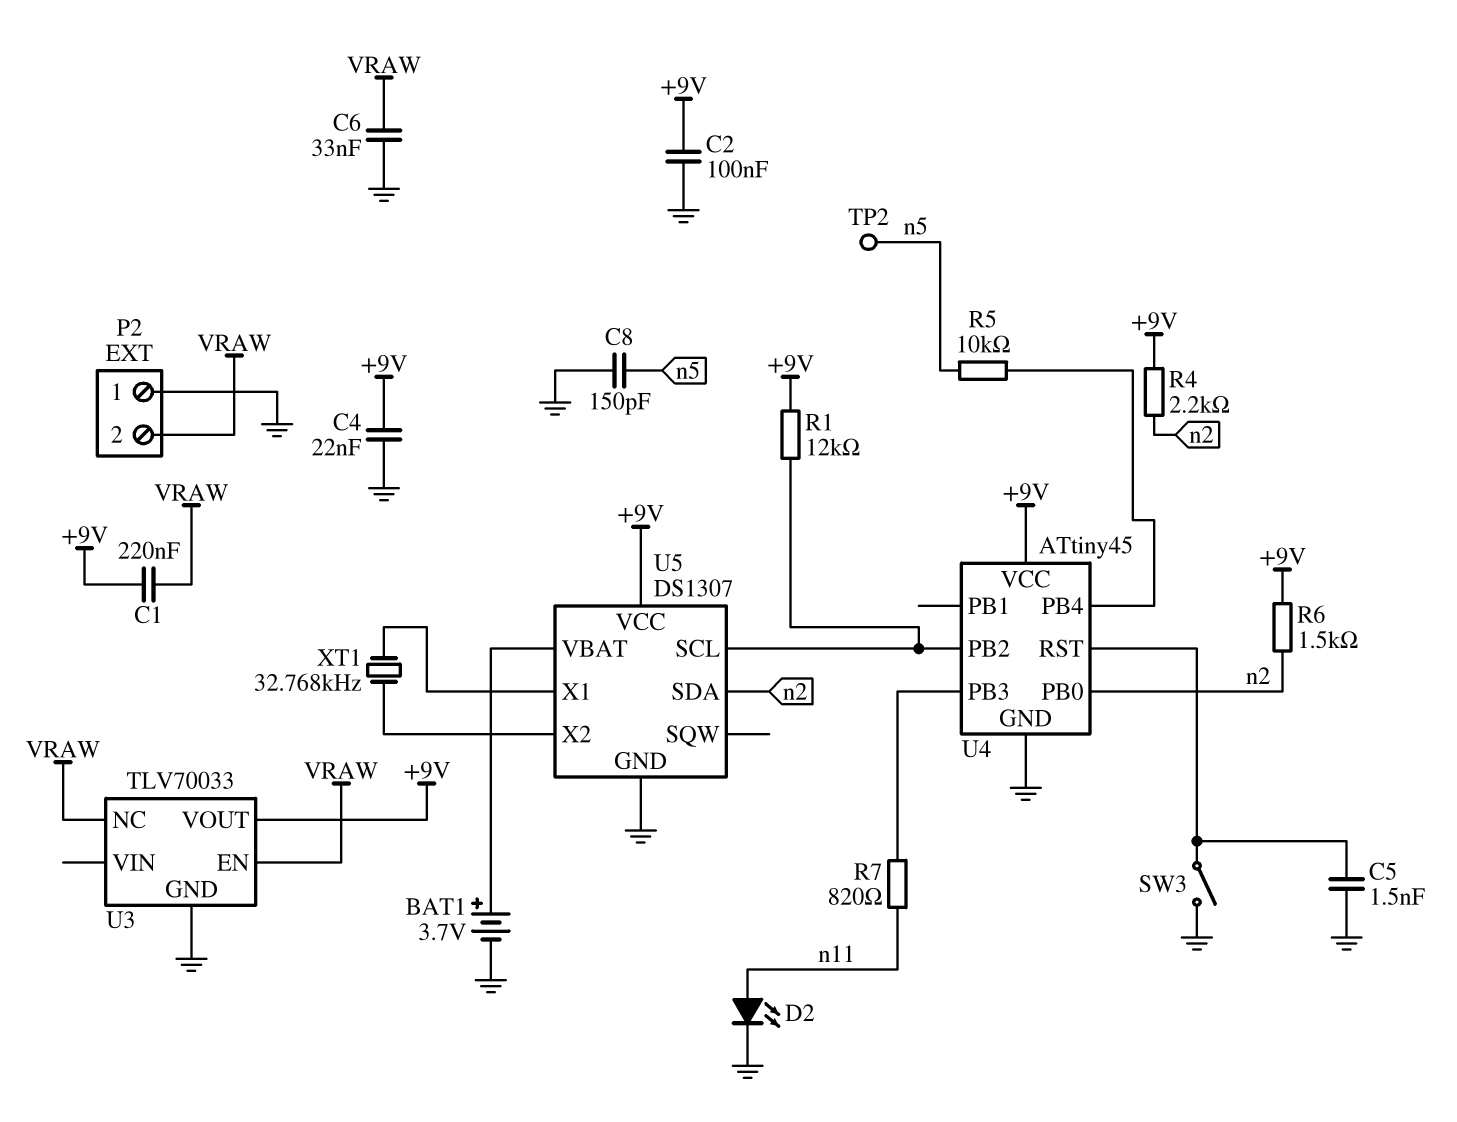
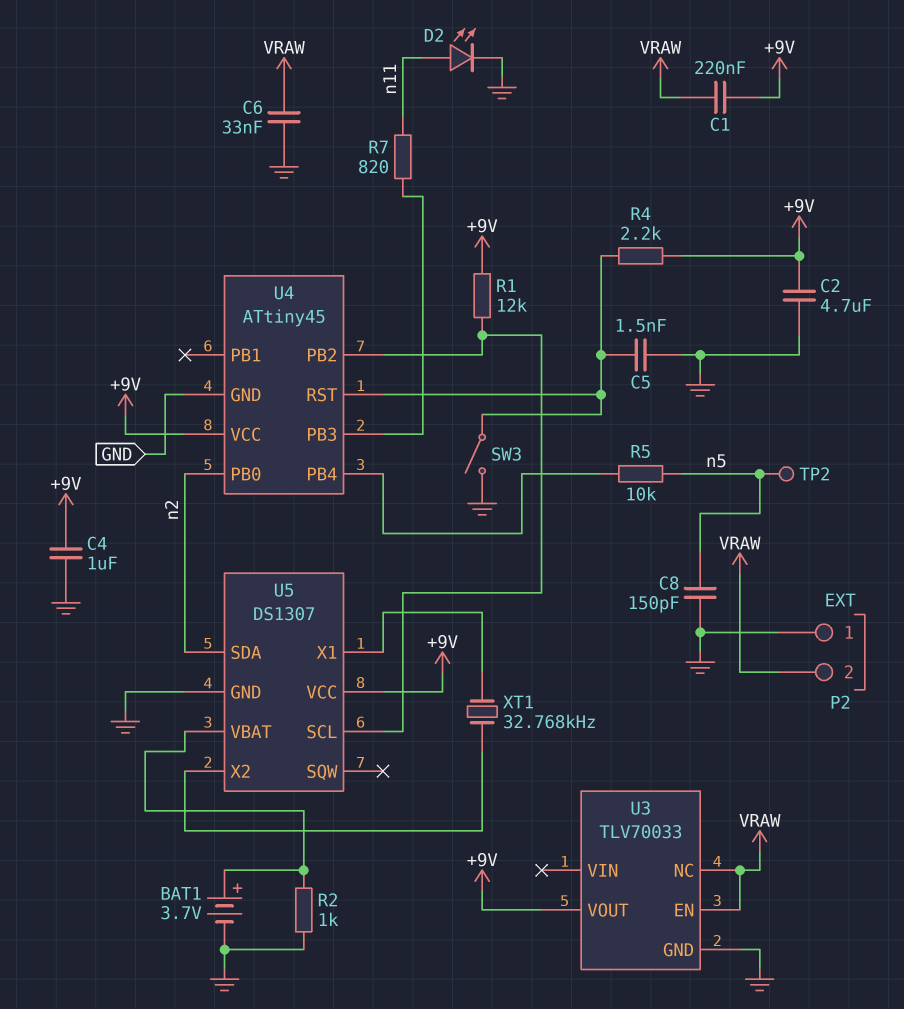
C2: 100nF (+9V, GND) -> 4.7uF (+9V, GND)
C4: 22nF (+9V, GND) -> 1uF (+9V, GND)
R2: none -> 1k (GND, U5/VBAT)
R4: 2.2k (+9V, n2) -> 2.2k (+9V, U4/RST)
R6: 1.5k (+9V, n2) -> none

